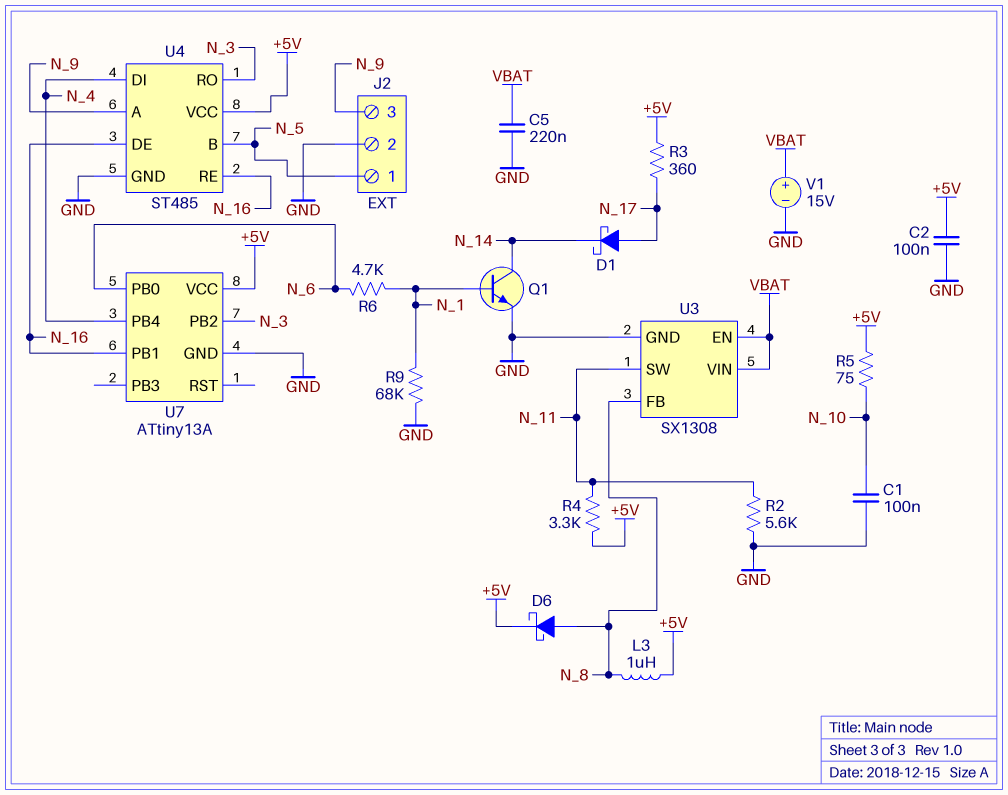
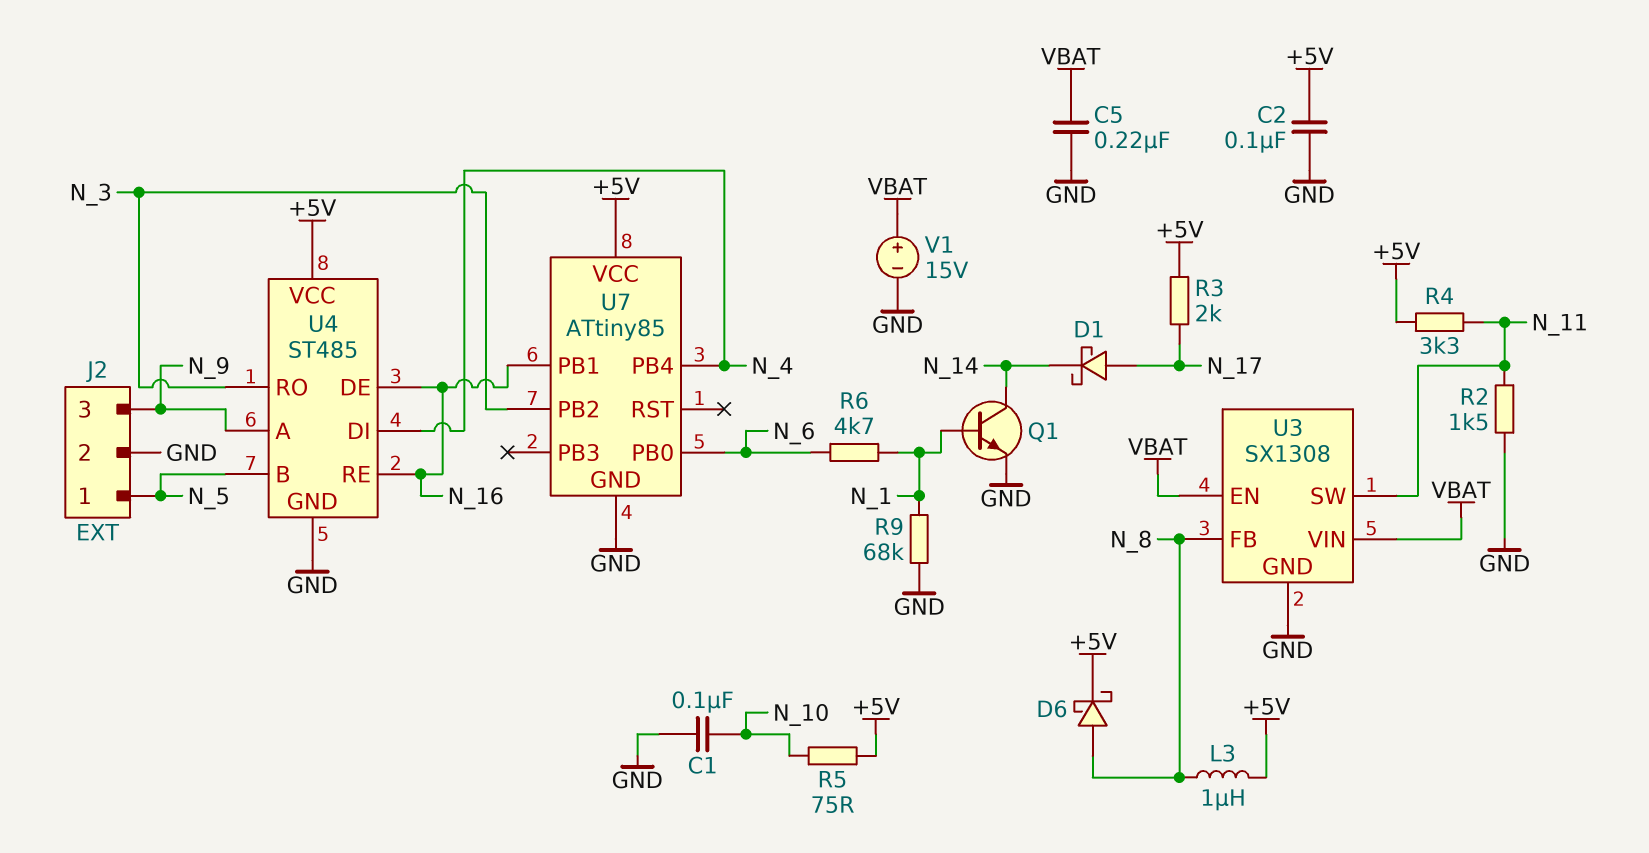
R2: 5.6k (GND, N_11) -> 1.5k (GND, N_11)
R3: 360 (+5V, N_17) -> 2k (+5V, N_17)
U7: ATtiny13A -> ATtiny85

